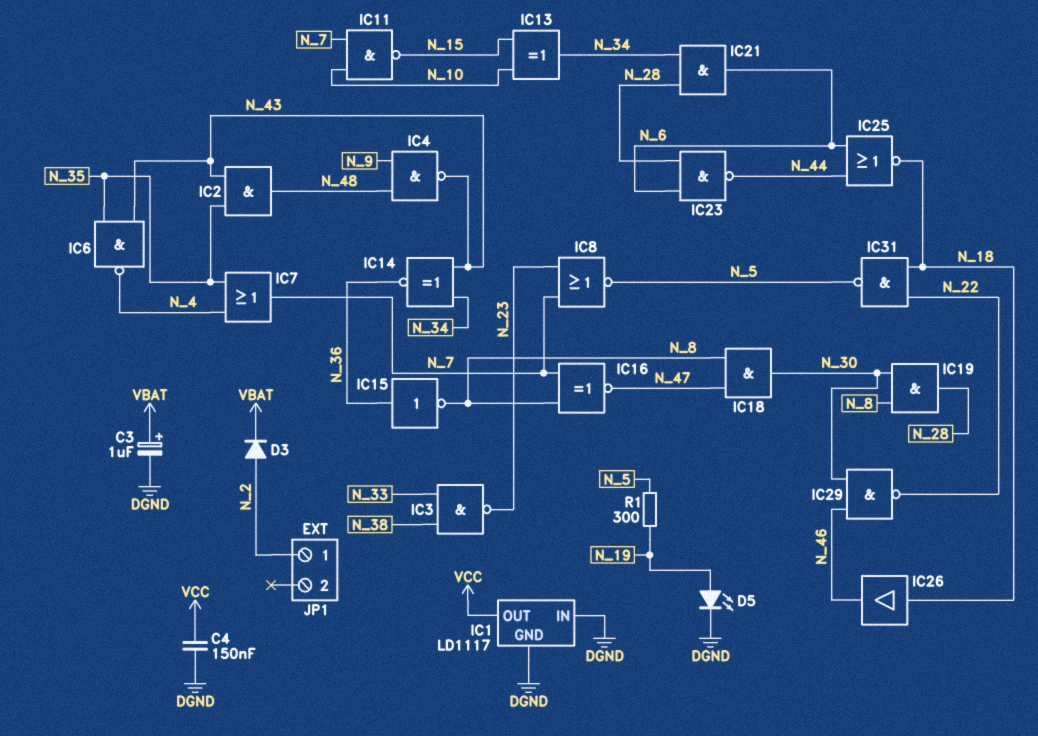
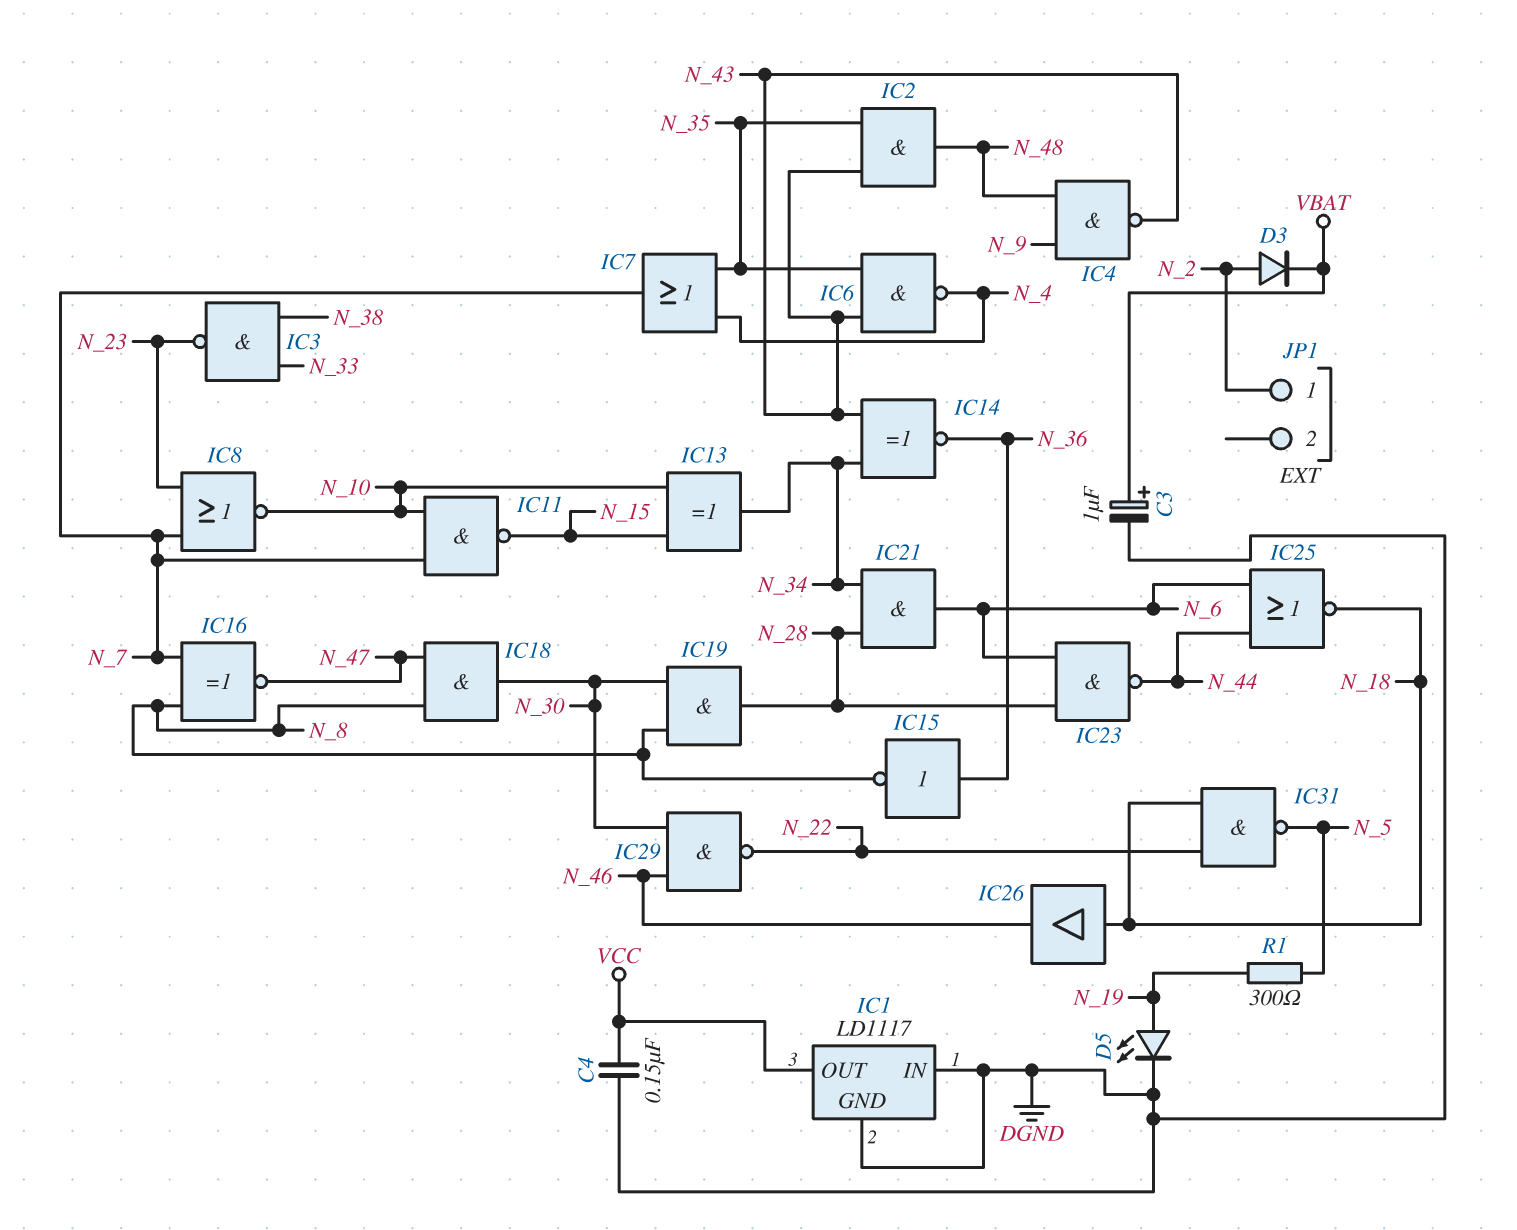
IC8: NOR (in N_7, in N_23, out N_5) -> NOR (in N_7, in N_23, out N_10)

